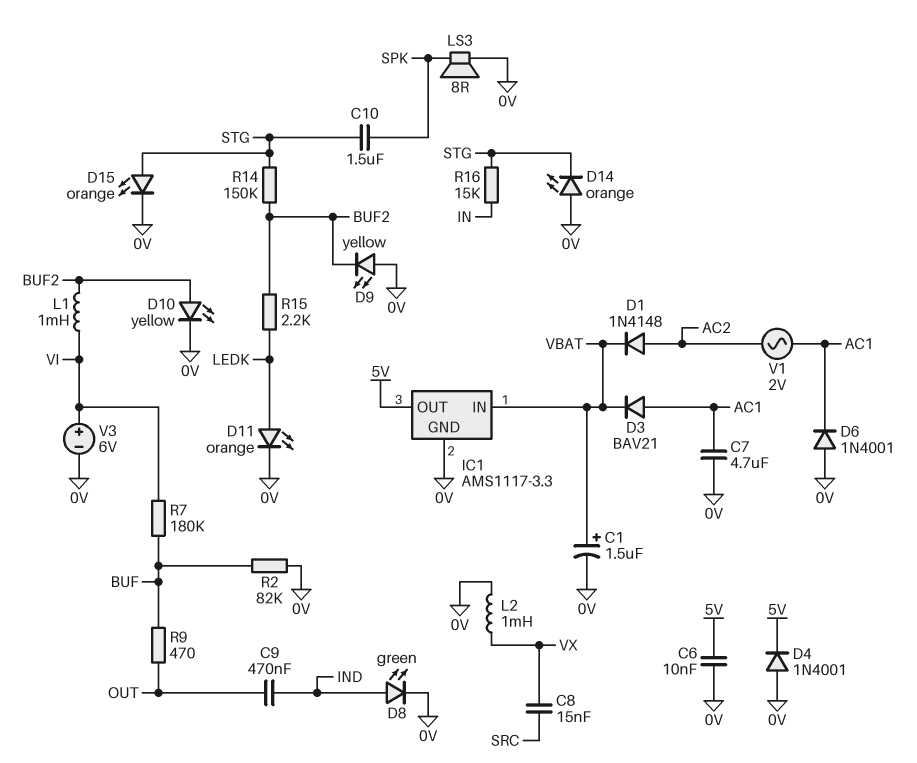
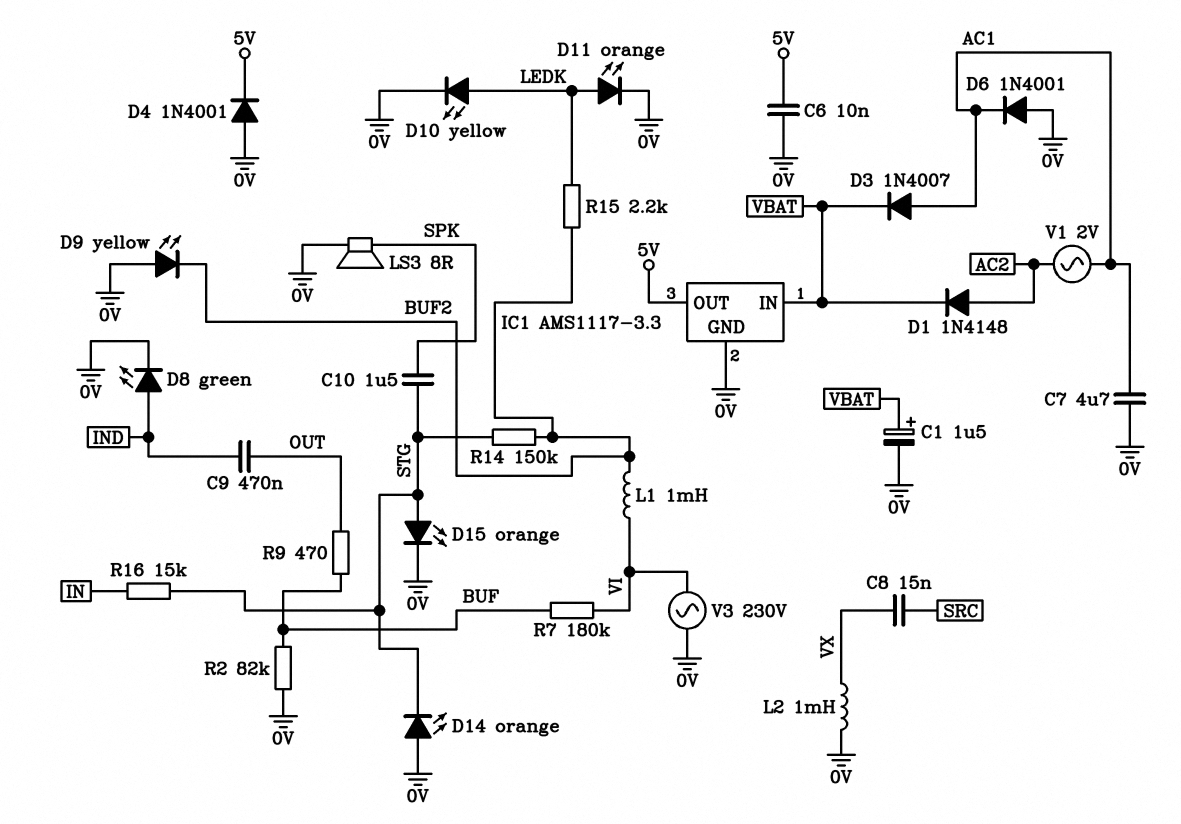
D3: diode BAV21 (A AC1, K VBAT) -> diode 1N4007 (A AC1, K VBAT)
D10: LED yellow (A BUF2, K 0V) -> LED yellow (A LEDK, K 0V)
V3: 6V (plus VI, minus 0V) -> AC 230V (0V, VI)

